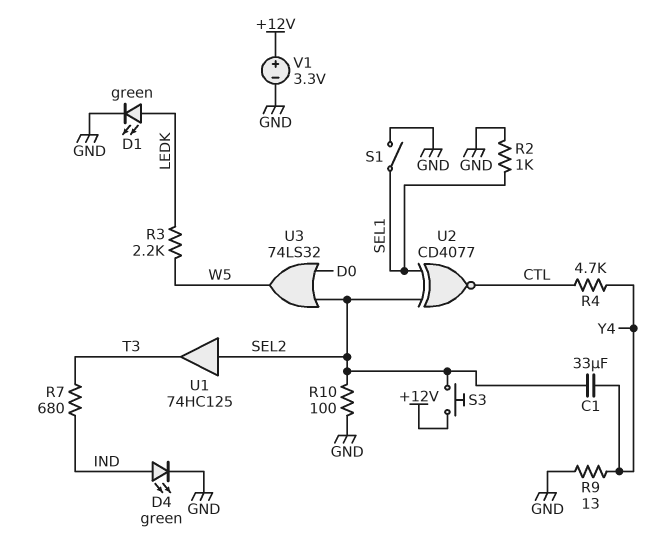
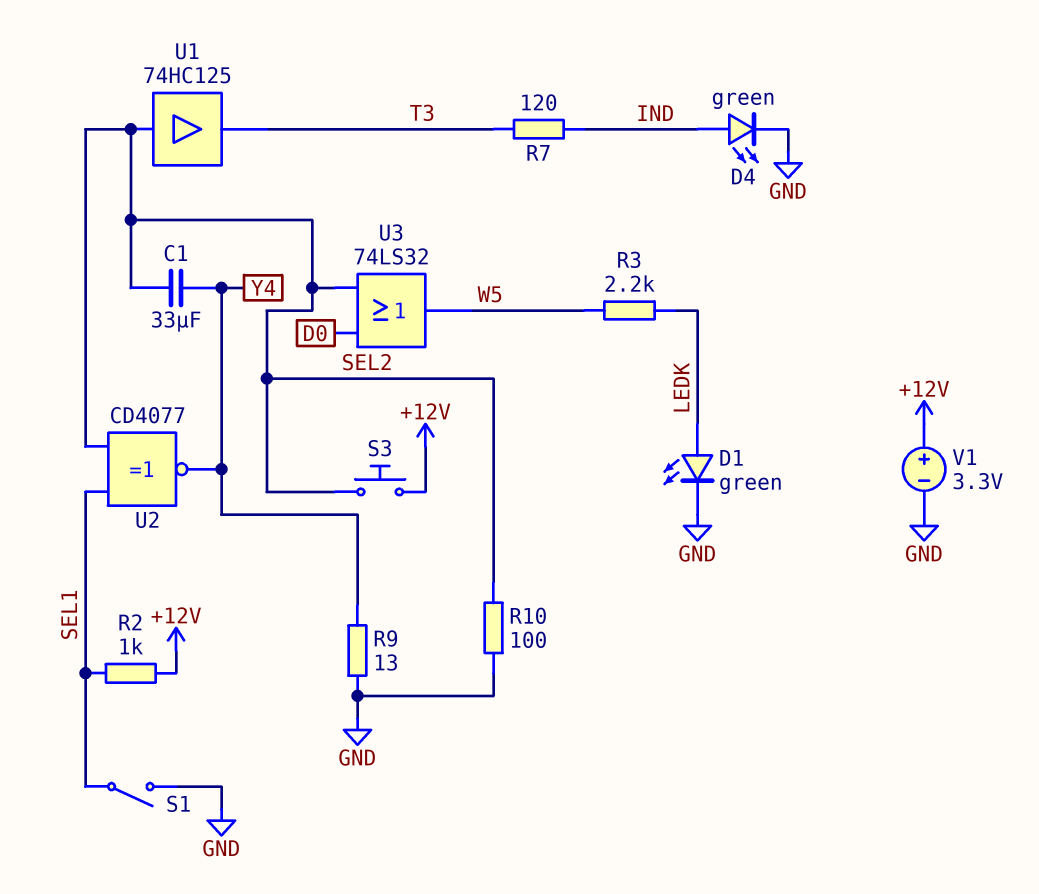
R2: 1k (GND, SEL1) -> 1k (+12V, SEL1)
R4: 4.7k (CTL, Y4) -> none
R7: 680 (IND, T3) -> 120 (IND, T3)
U2: XNOR CD4077 (in SEL1, in SEL2, out CTL) -> XNOR CD4077 (in SEL1, in SEL2, out Y4)

